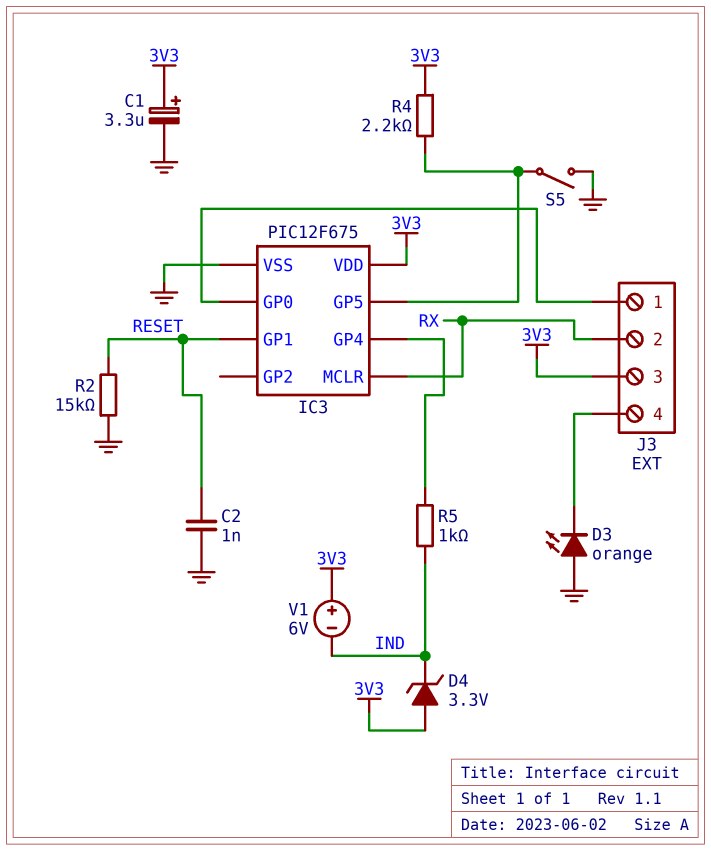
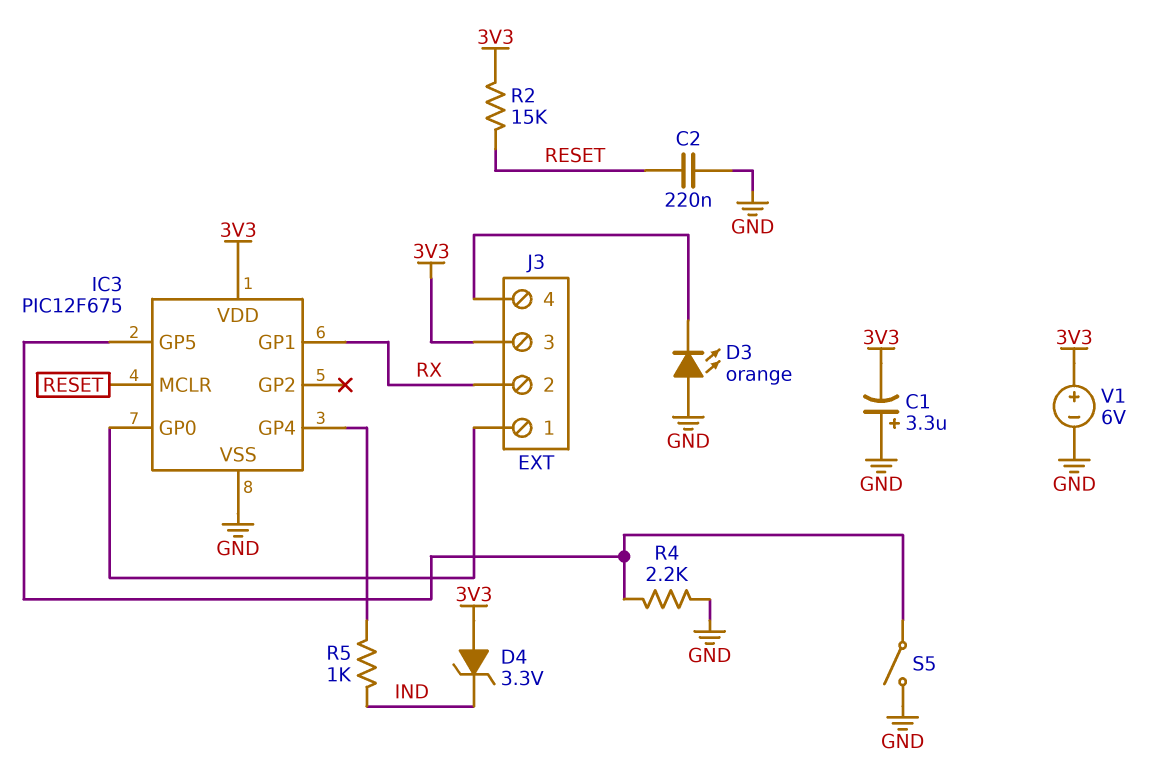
C1: 3.3uF (plus 3V3, minus GND) -> 3.3uF (plus GND, minus 3V3)
C2: 1nF (GND, RESET) -> 220nF (GND, RESET)
IC3 pin GP1: RESET -> RX
IC3 pin MCLR: RX -> RESET
R2: 15k (GND, RESET) -> 15k (3V3, RESET)
R4: 2.2k (3V3, IC3/GP5) -> 2.2k (GND, IC3/GP5)
V1: 6V (plus 3V3, minus IND) -> 6V (plus 3V3, minus GND)

